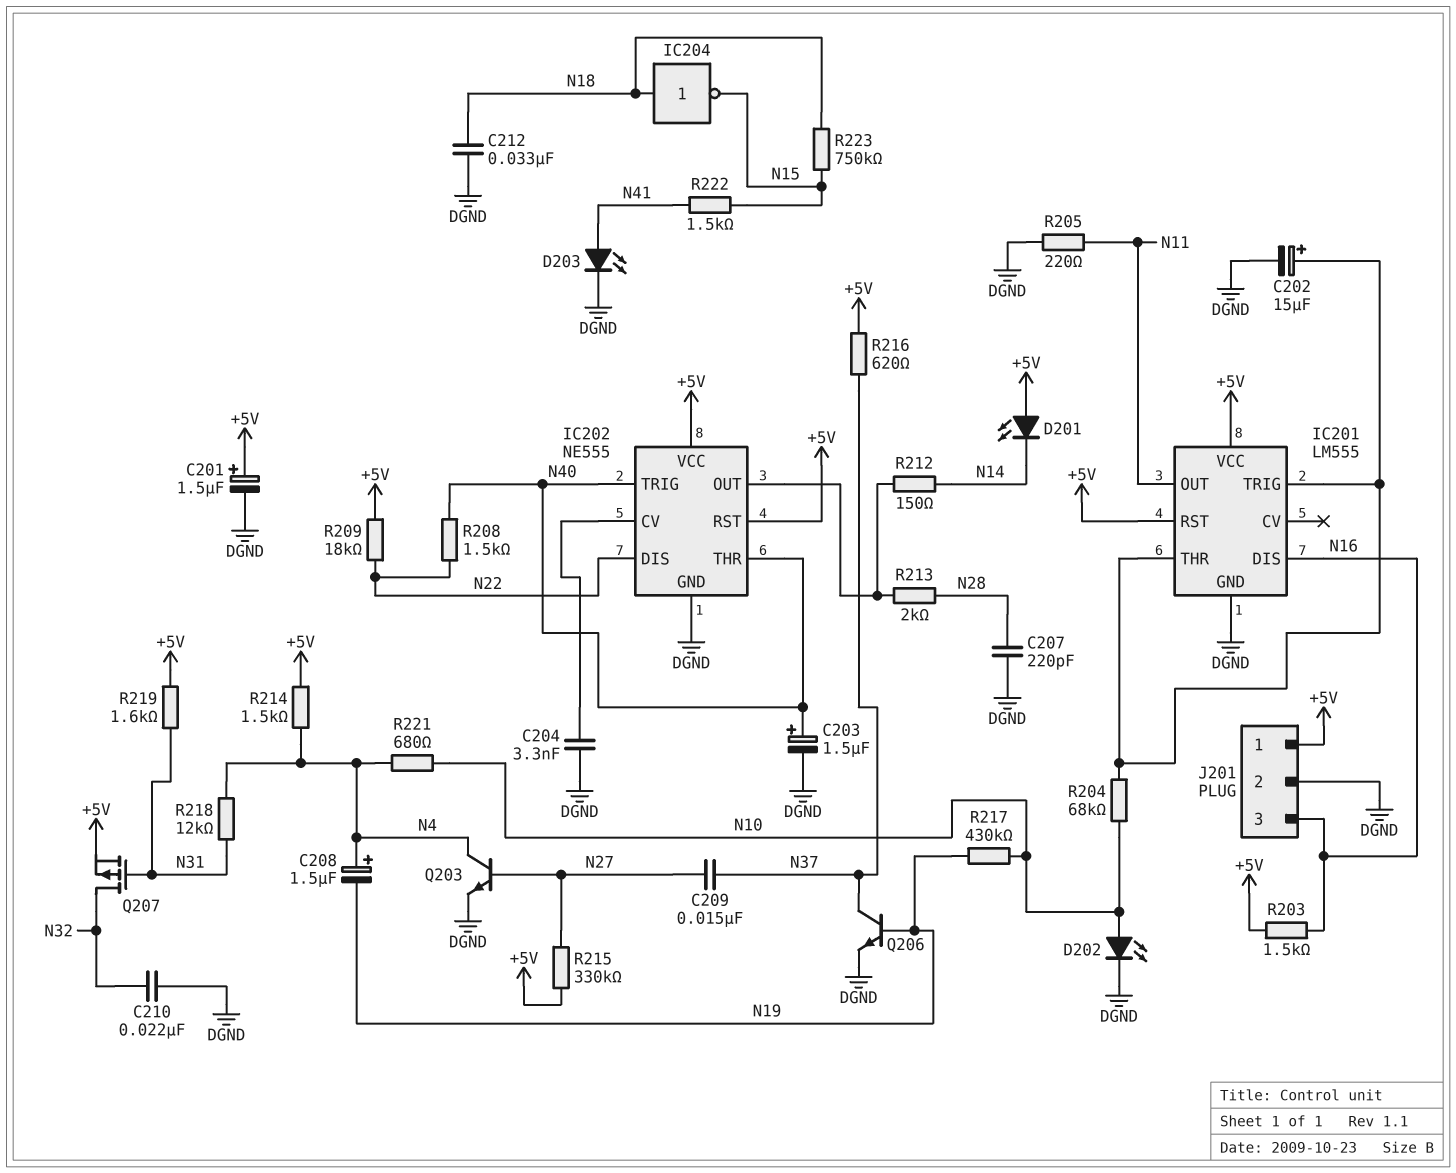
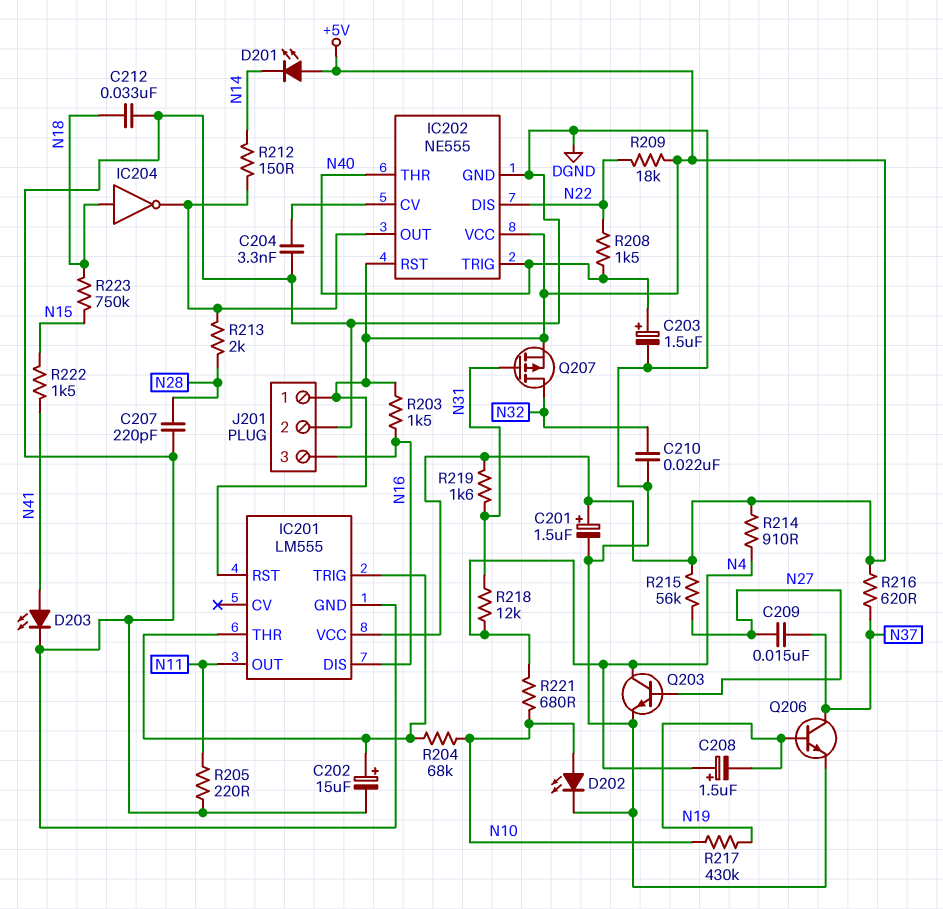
IC204: NOT (in N18, out N15) -> NOT (in N18, out IC202/OUT)
R214: 1.5k (+5V, N4) -> 910 (+5V, N4)
R215: 330k (+5V, N27) -> 56k (+5V, N27)

